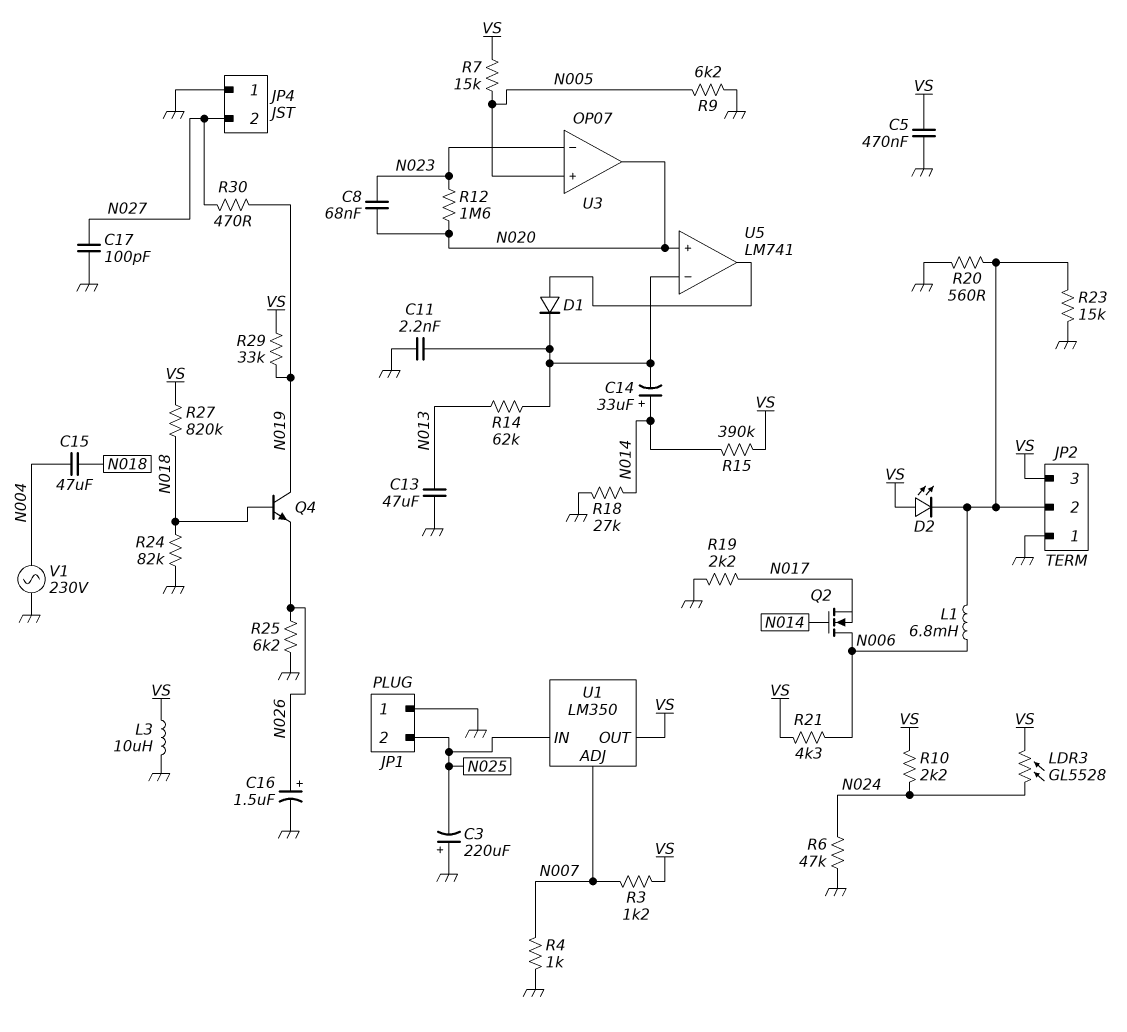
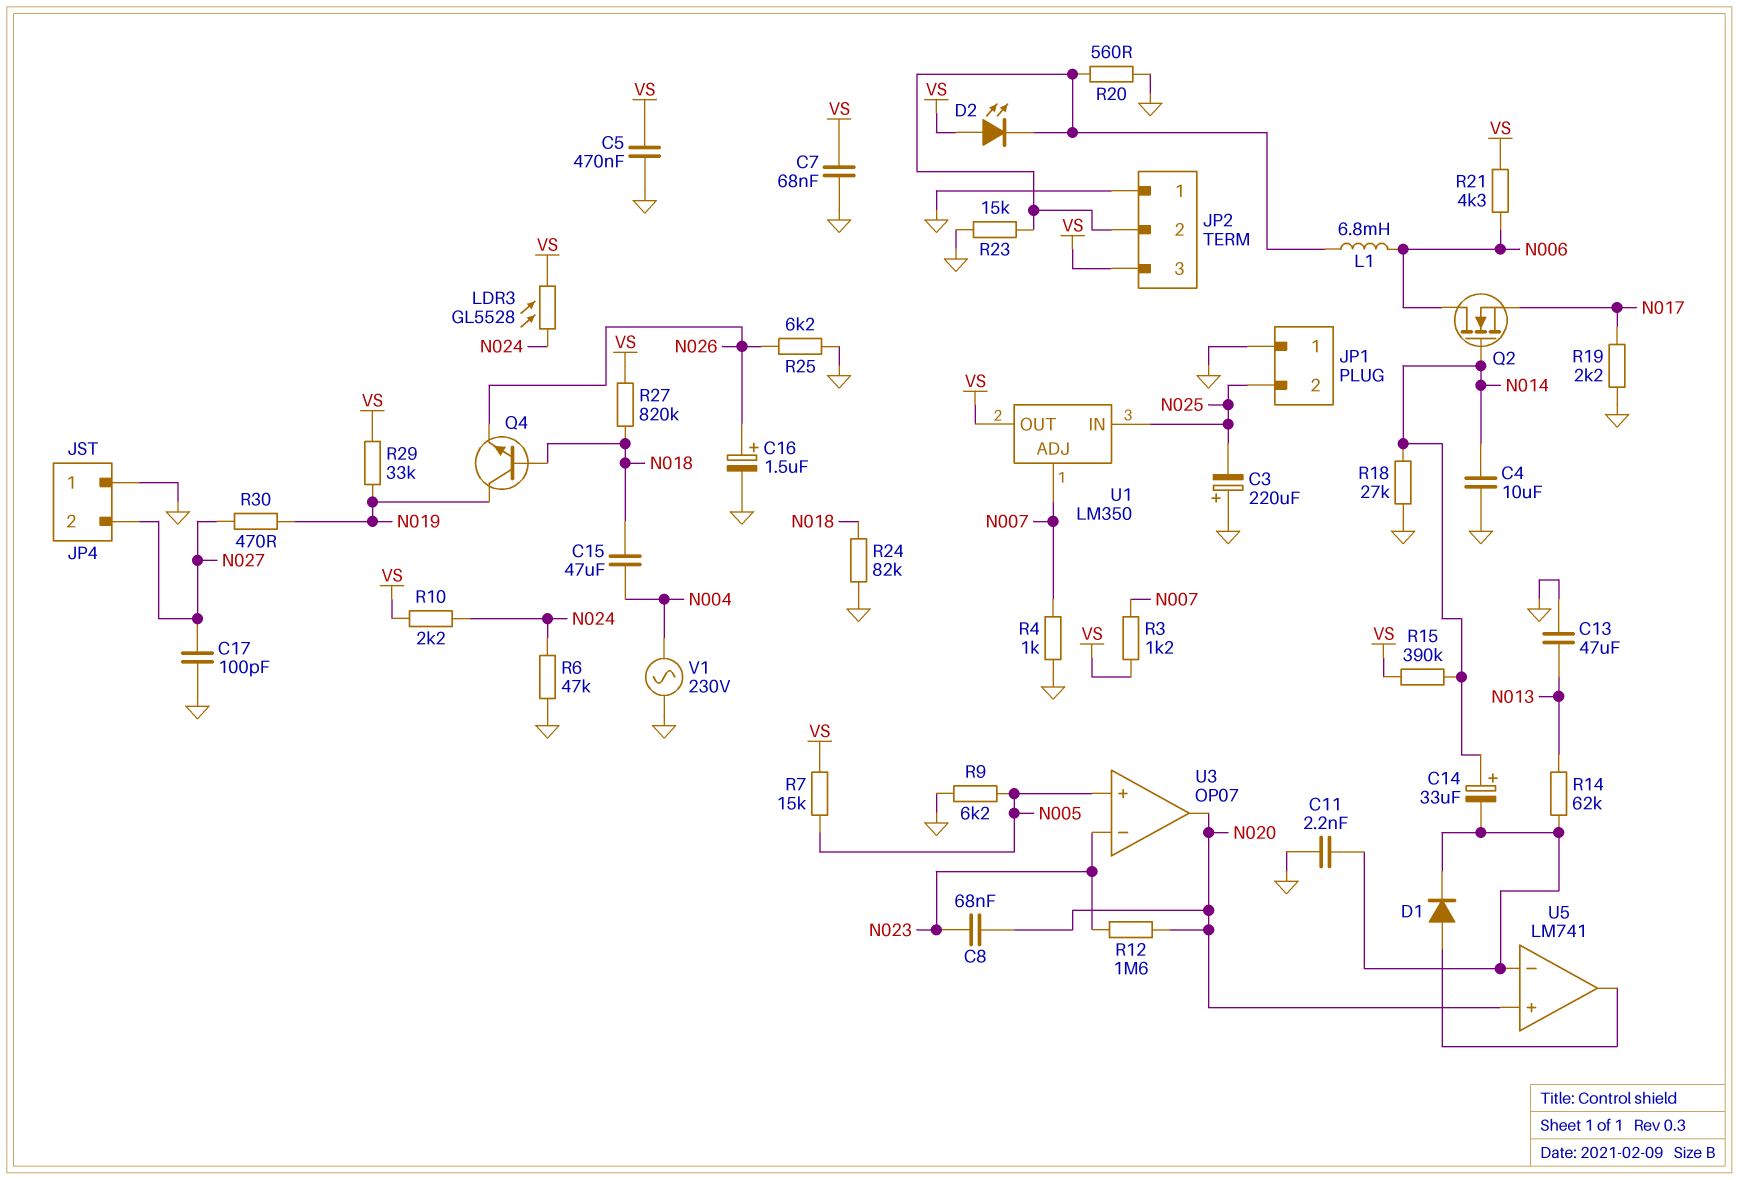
C4: none -> 10uF (GND, N014)
C7: none -> 68nF (GND, VS)
L3: 10uH (GND, VS) -> none

